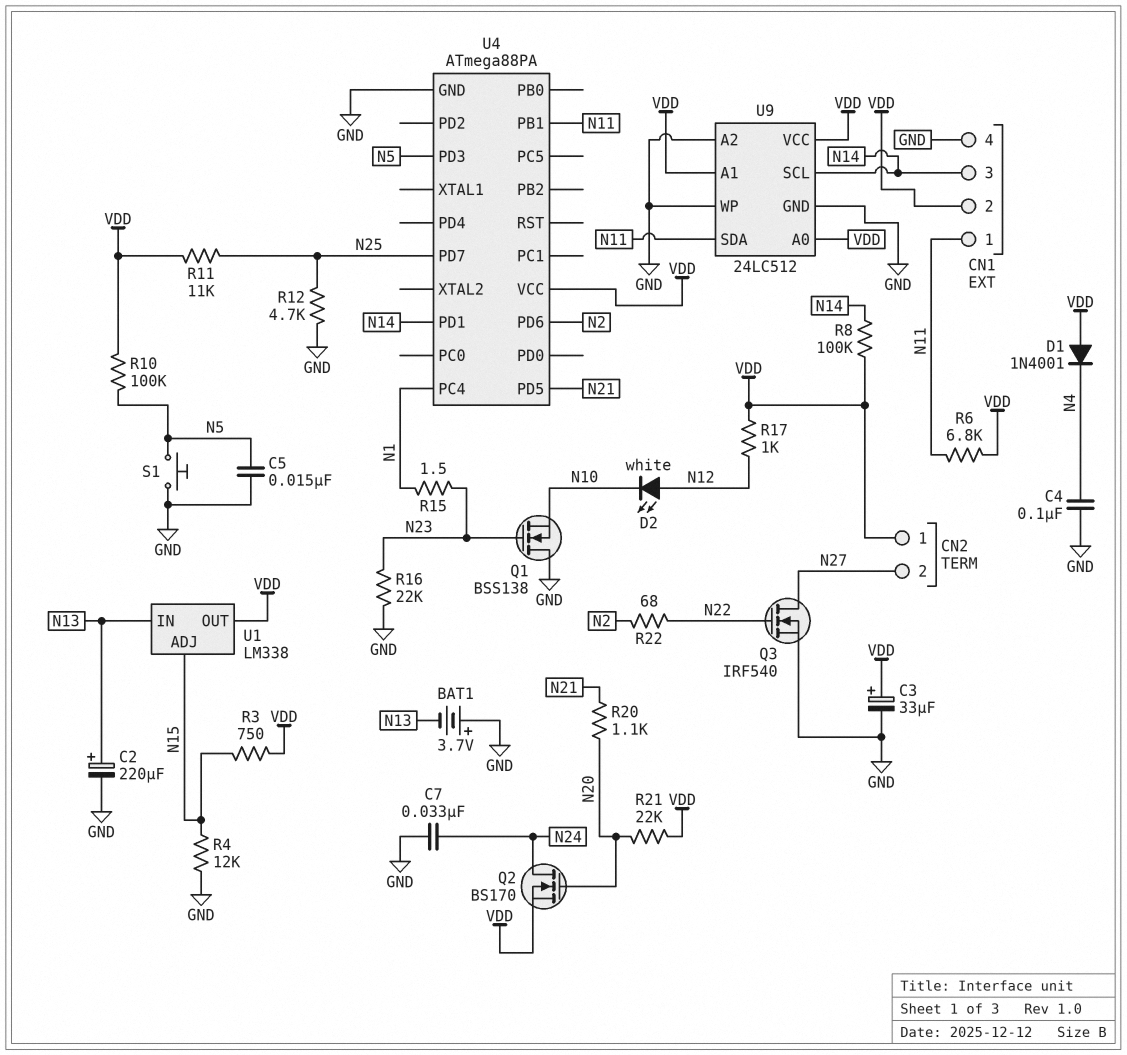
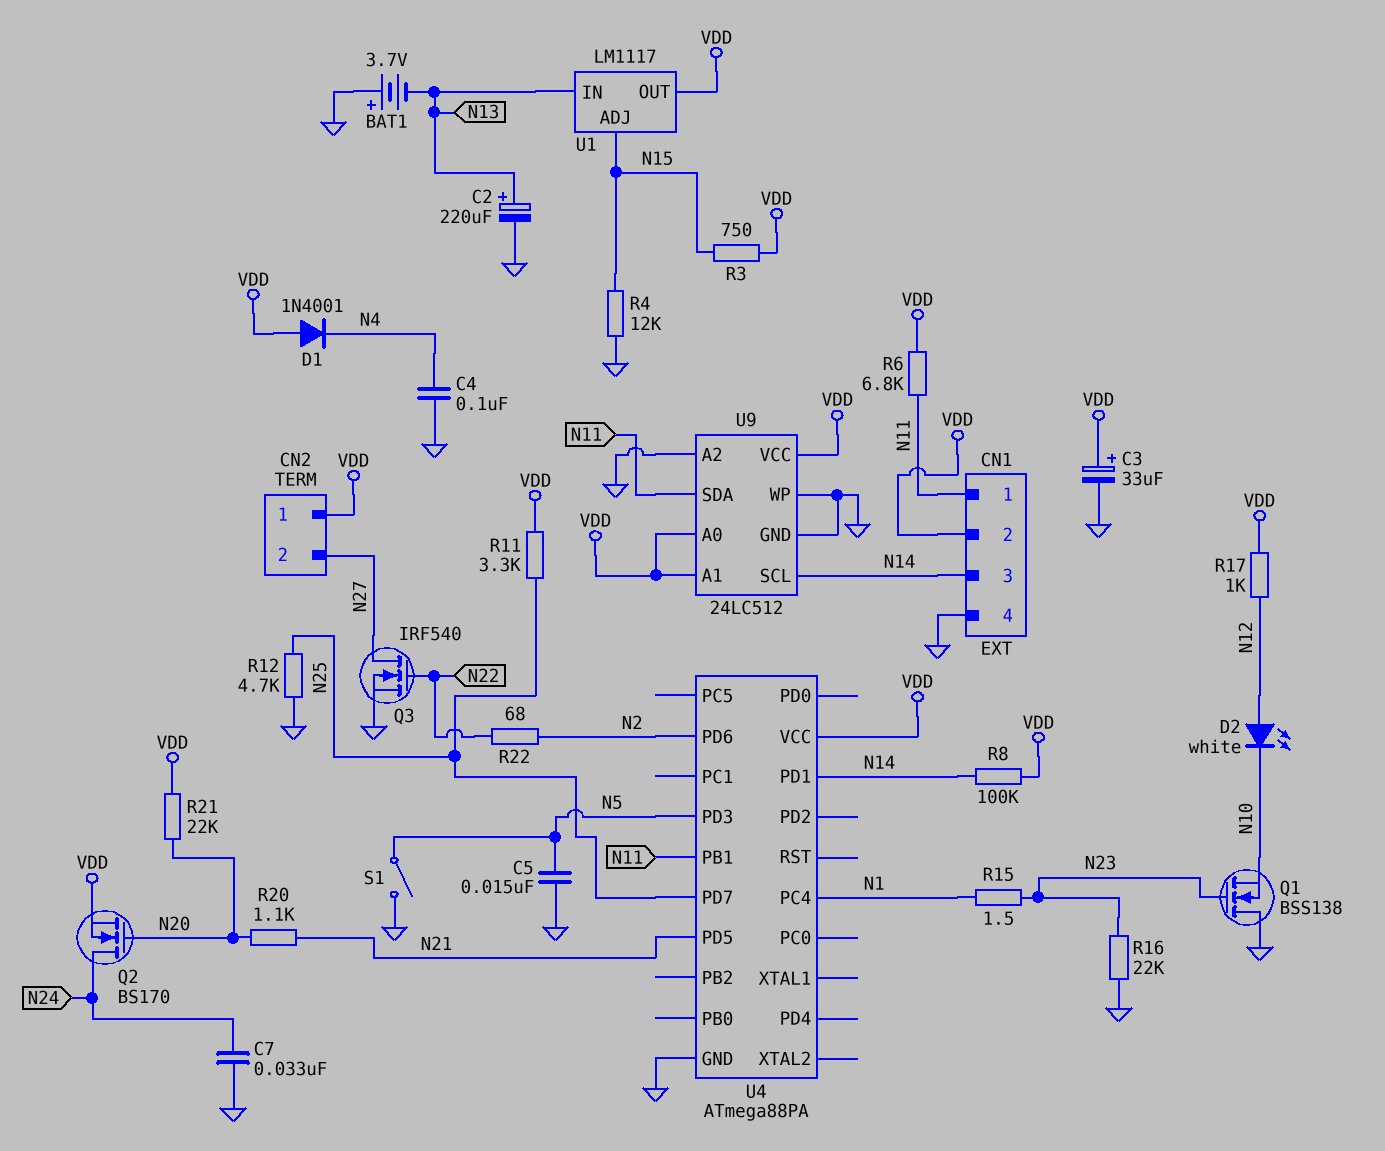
R10: 100k (N5, VDD) -> none
R11: 11k (N25, VDD) -> 3.3k (N25, VDD)
S1: button (GND, N5) -> switch (GND, N5)
U1: LM338 -> LM1117

